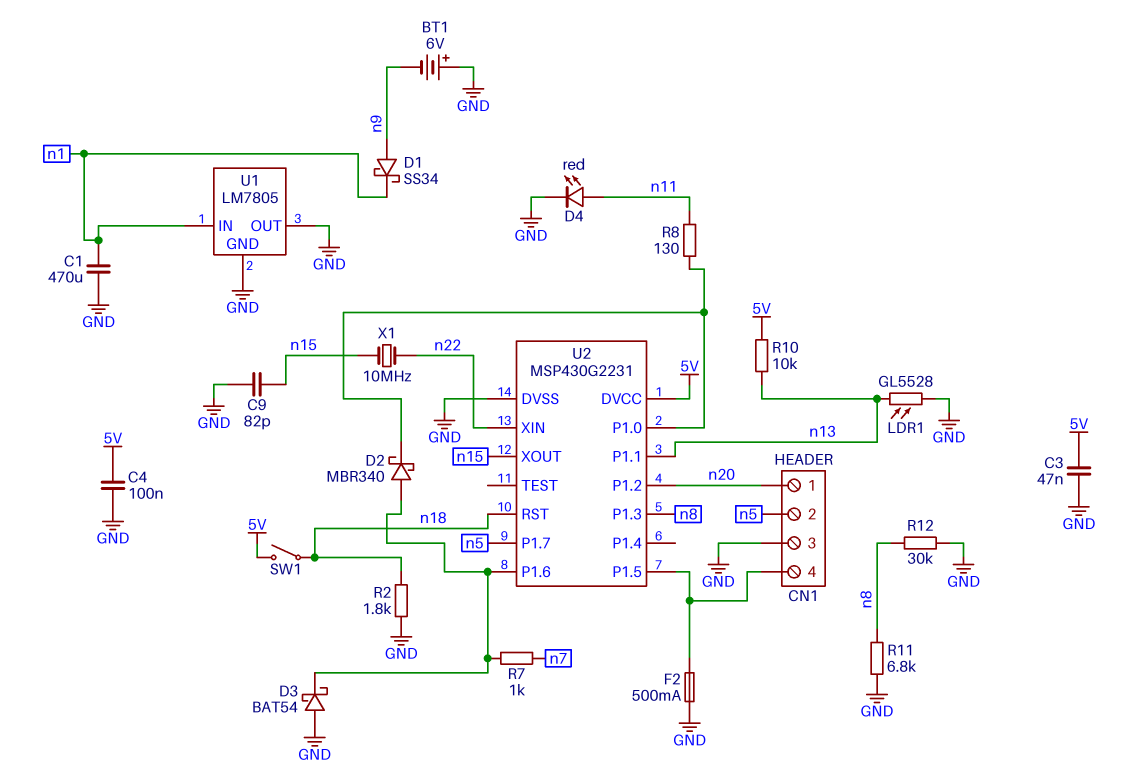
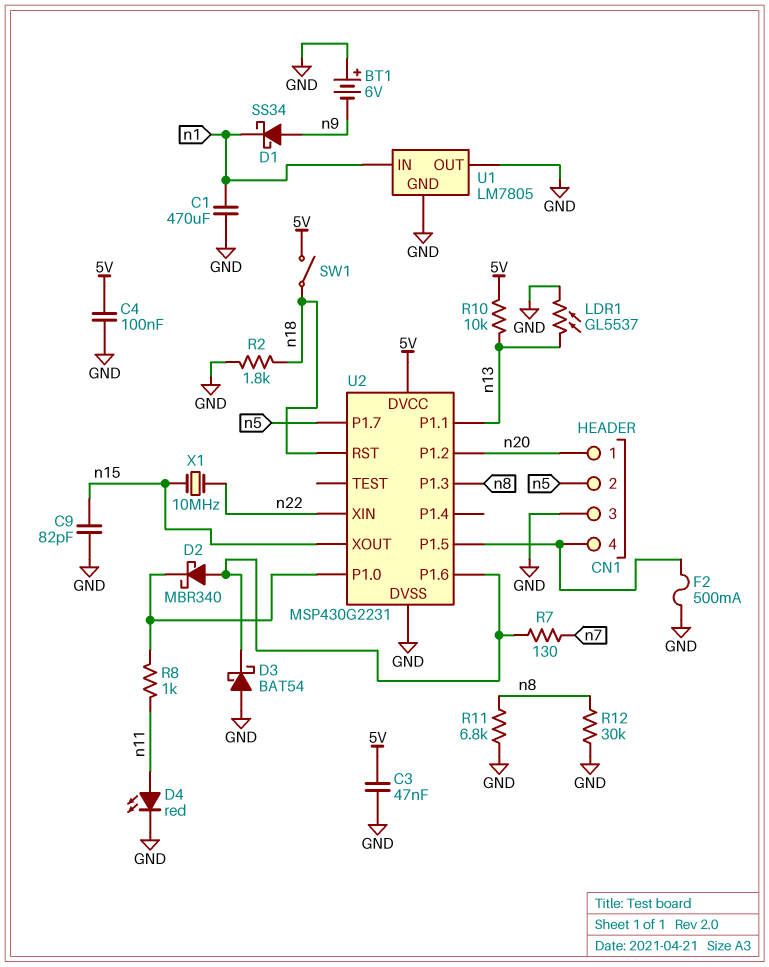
LDR1: GL5528 (GND, n13) -> GL5537 (GND, n13)
R7: 1k (U2/P1.6, n7) -> 130 (U2/P1.6, n7)
R8: 130 (U2/P1.0, n11) -> 1k (U2/P1.0, n11)

